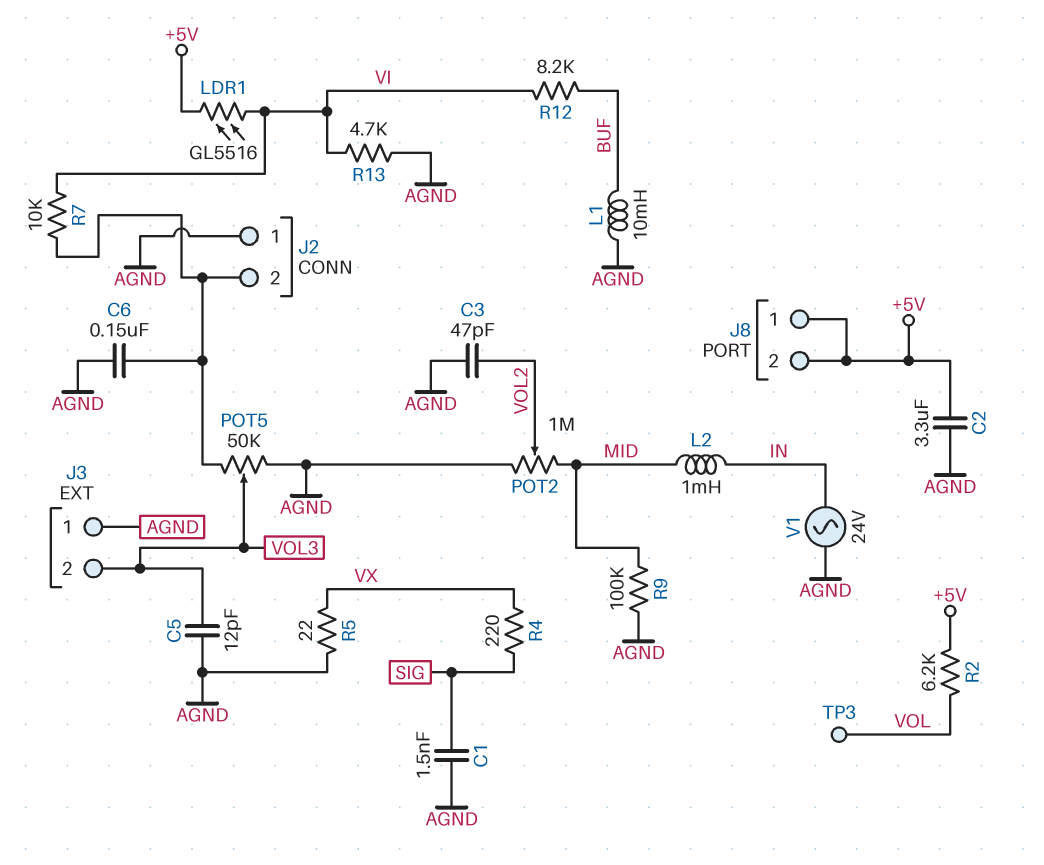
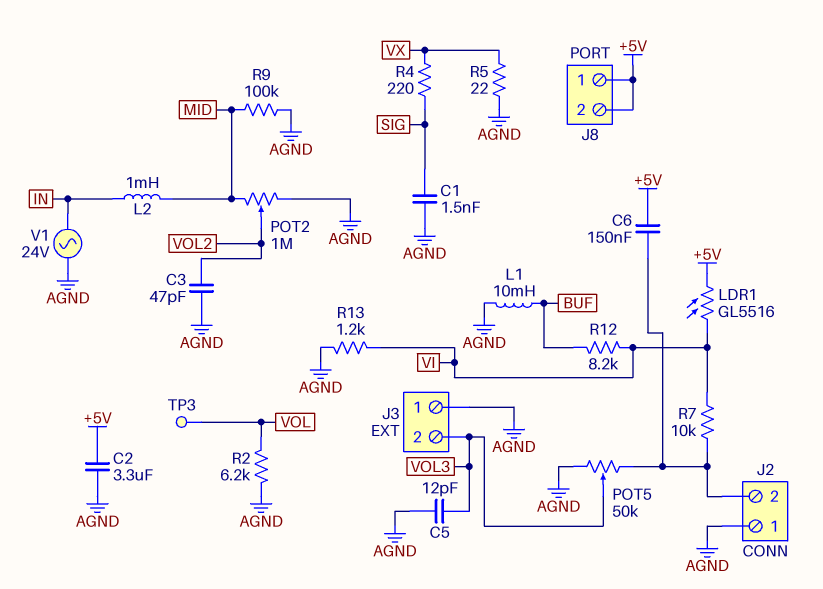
C6: 150nF (AGND, J2/2) -> 150nF (+5V, J2/2)
R2: 6.2k (+5V, VOL) -> 6.2k (AGND, VOL)
R13: 4.7k (AGND, VI) -> 1.2k (AGND, VI)

